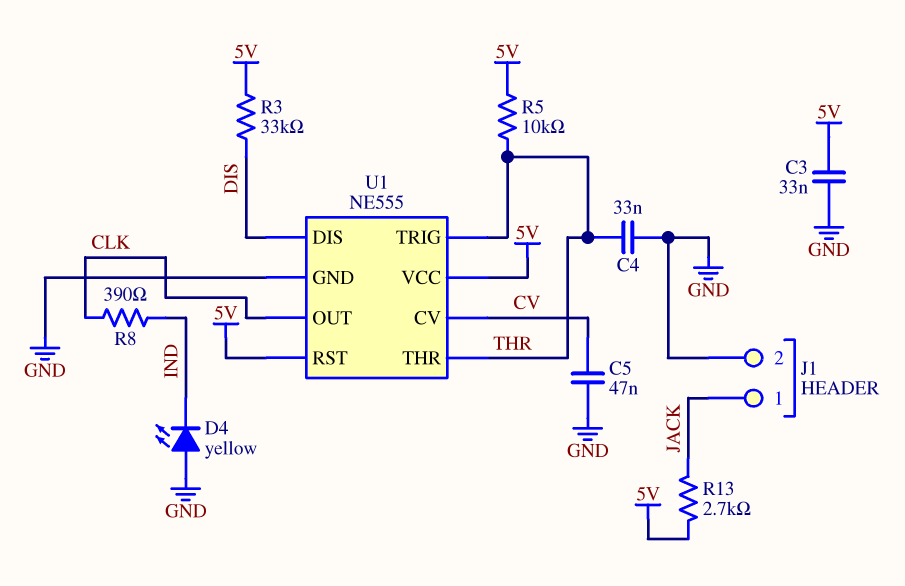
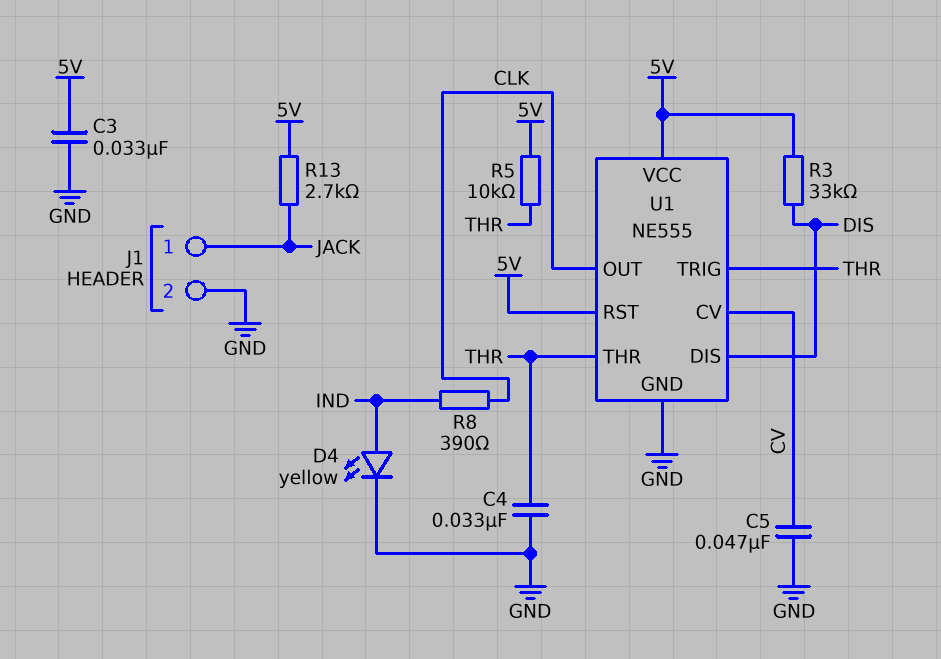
D4: LED yellow (A GND, K IND) -> LED yellow (A IND, K GND)

